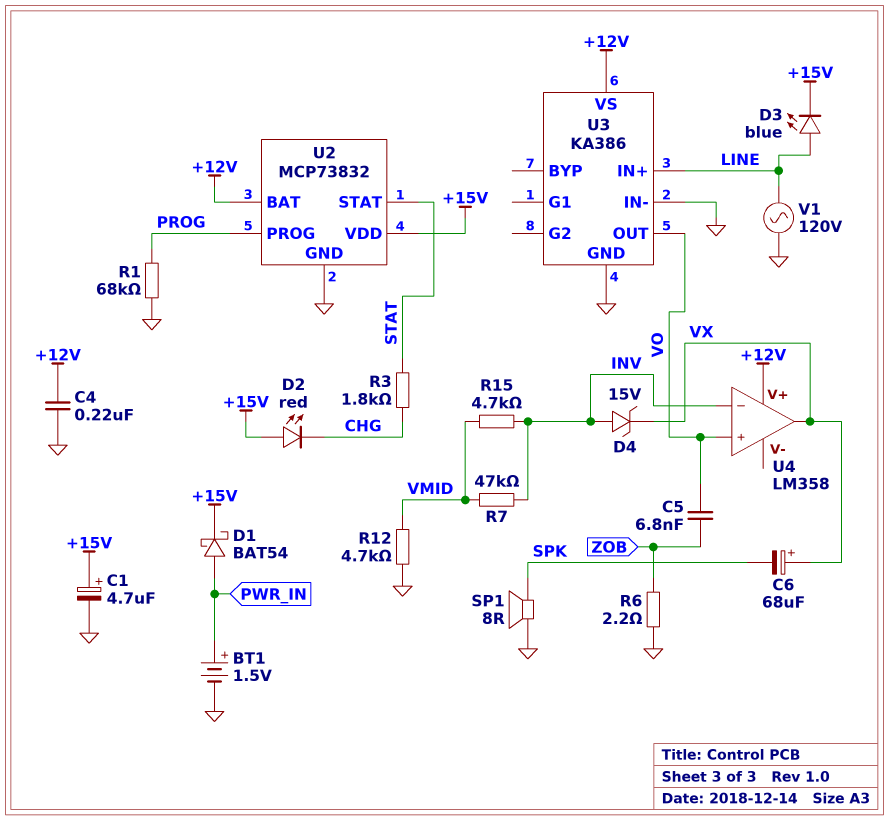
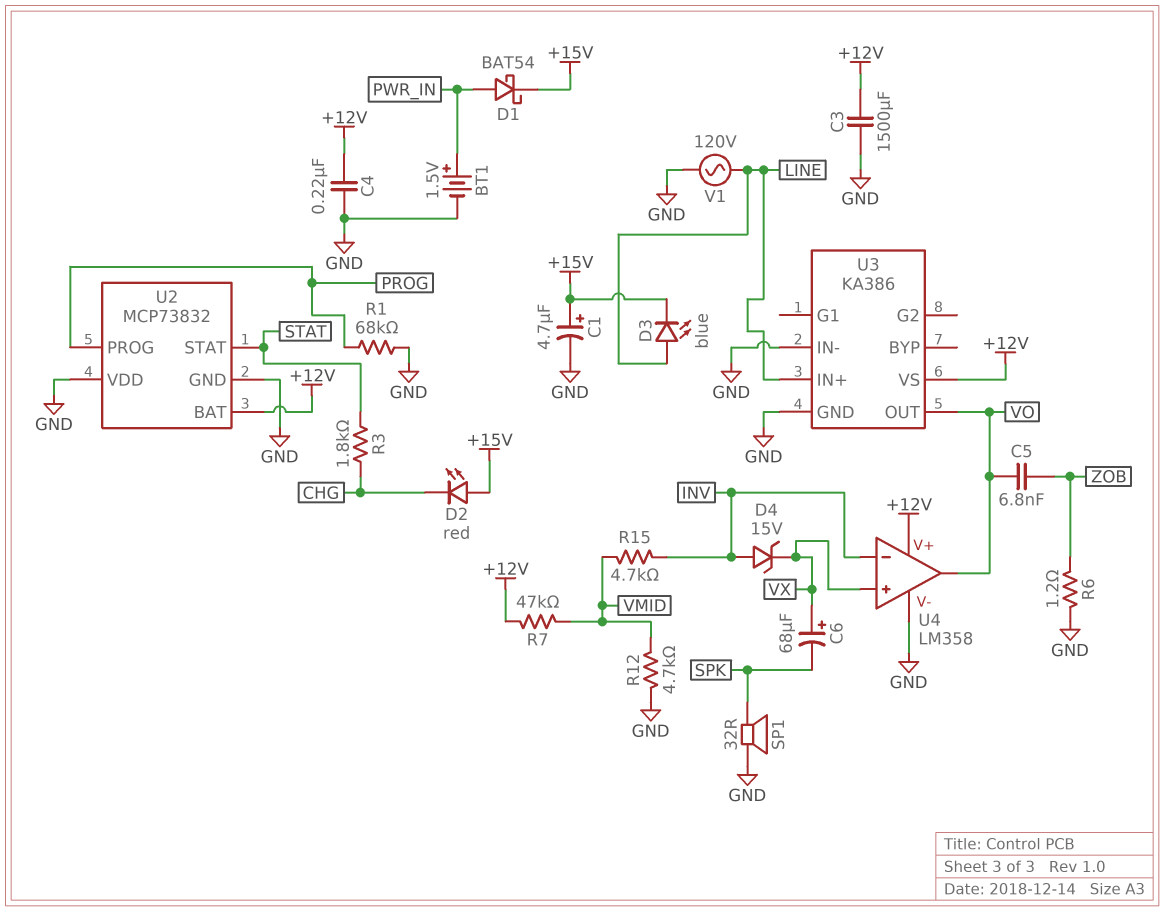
C3: none -> 1500uF (+12V, GND)
R6: 2.2 (GND, ZOB) -> 1.2 (GND, ZOB)
R7: 47k (INV, VMID) -> 47k (+12V, VMID)
SP1: speaker 8R (GND, SPK) -> speaker 32R (GND, SPK)
U2 pin VDD: +15V -> GND
U4 pin V-: none -> GND
U4 pin in+: VO -> VX
U4 pin out: VX -> VO

